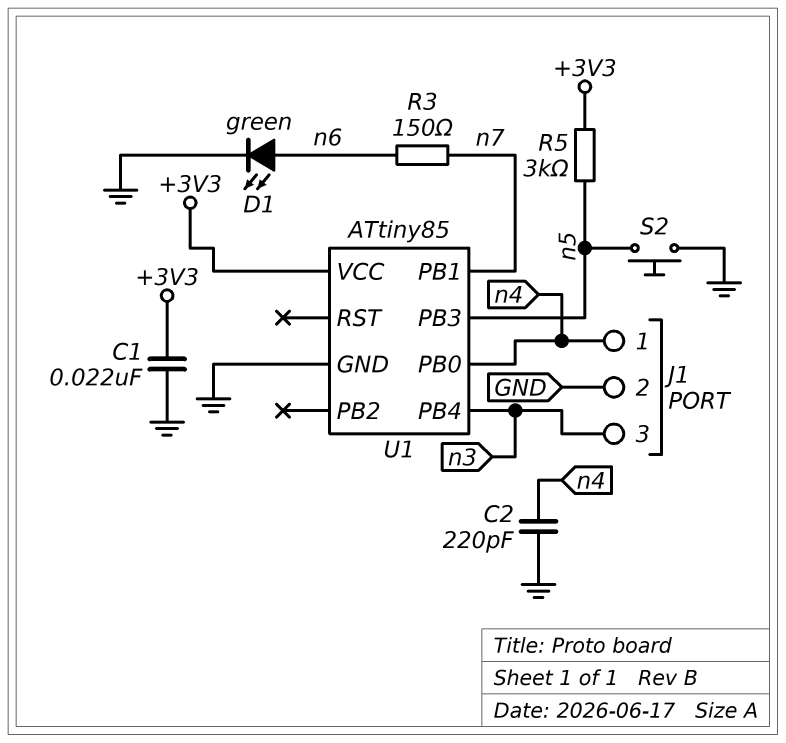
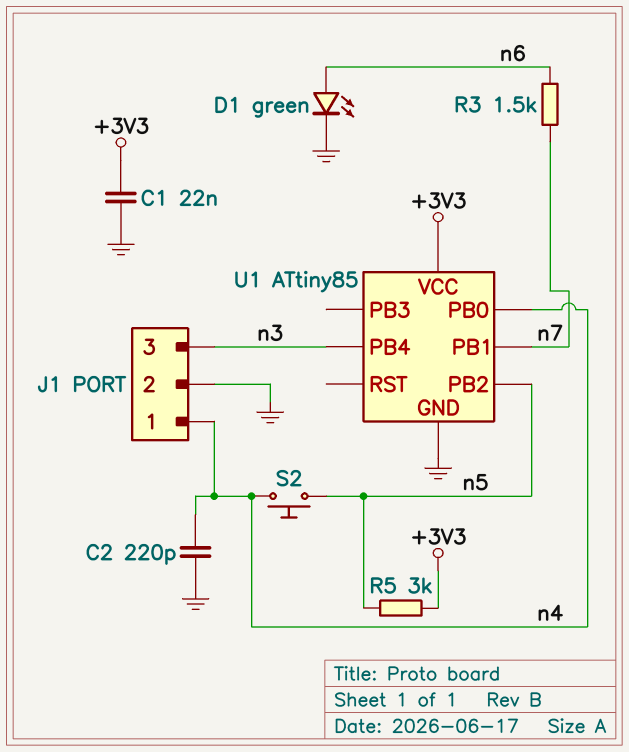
R3: 150 (n6, n7) -> 1.5k (n6, n7)
S2: button (GND, n5) -> button (n4, n5)
U1 pin PB2: none -> n5
U1 pin PB3: n5 -> none

